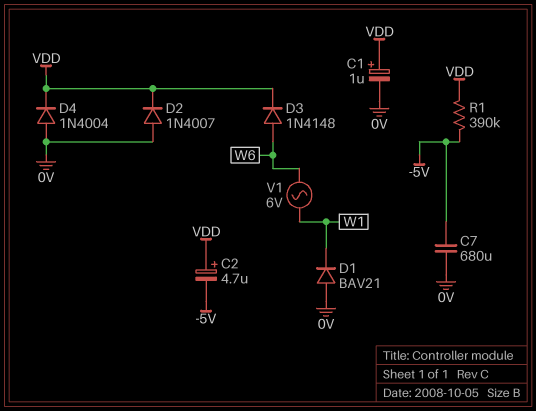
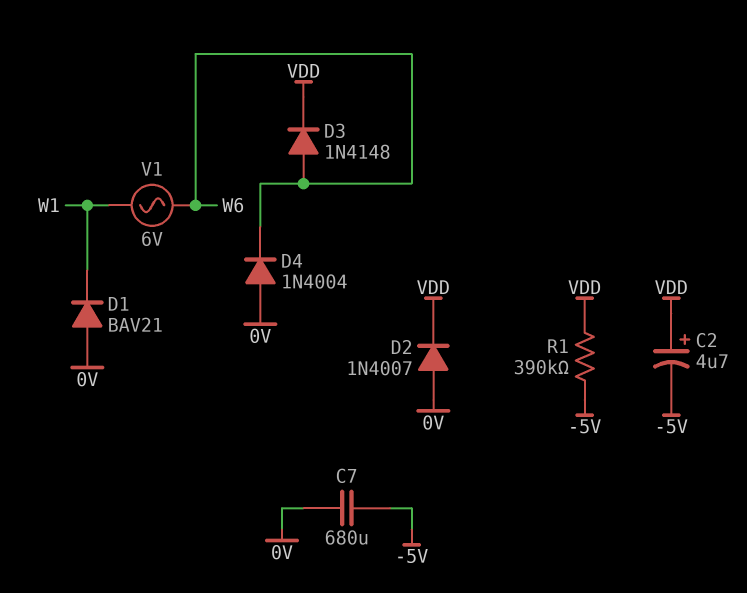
C1: 1uF (plus VDD, minus 0V) -> none
D4: diode 1N4004 (A 0V, K VDD) -> diode 1N4004 (A 0V, K W6)

